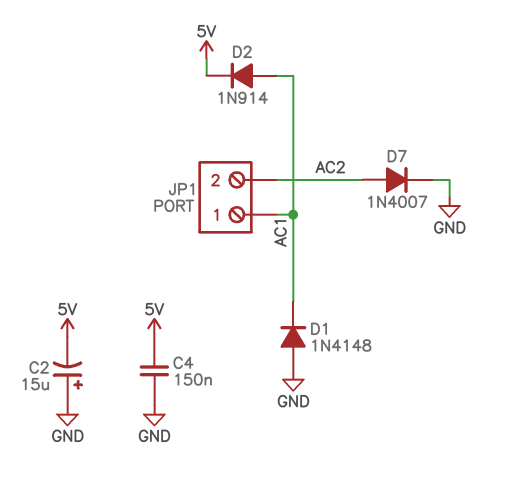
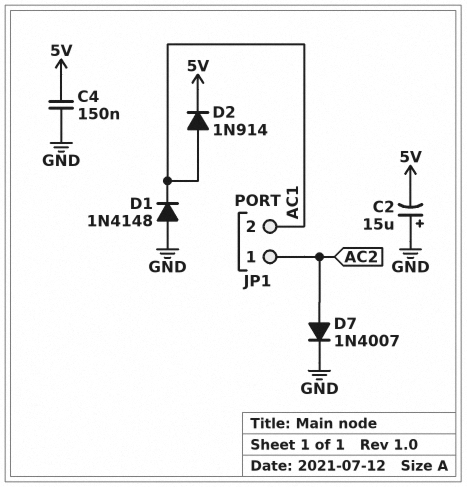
JP1 pin 1: AC1 -> AC2
JP1 pin 2: AC2 -> AC1

